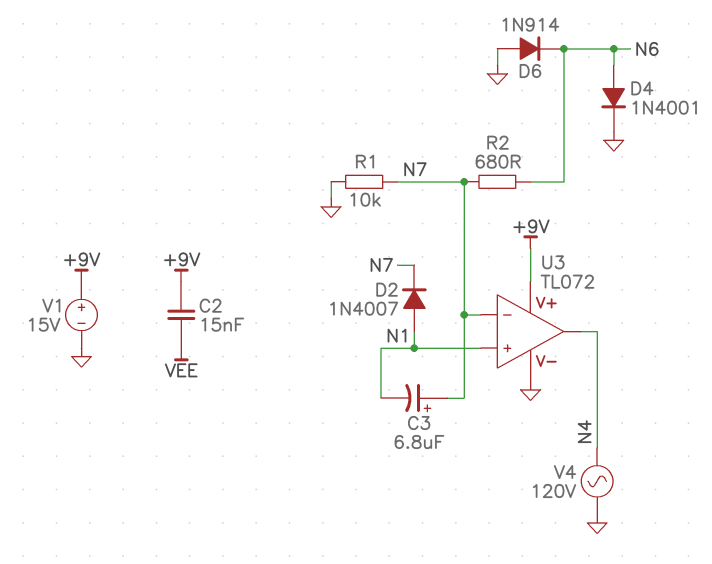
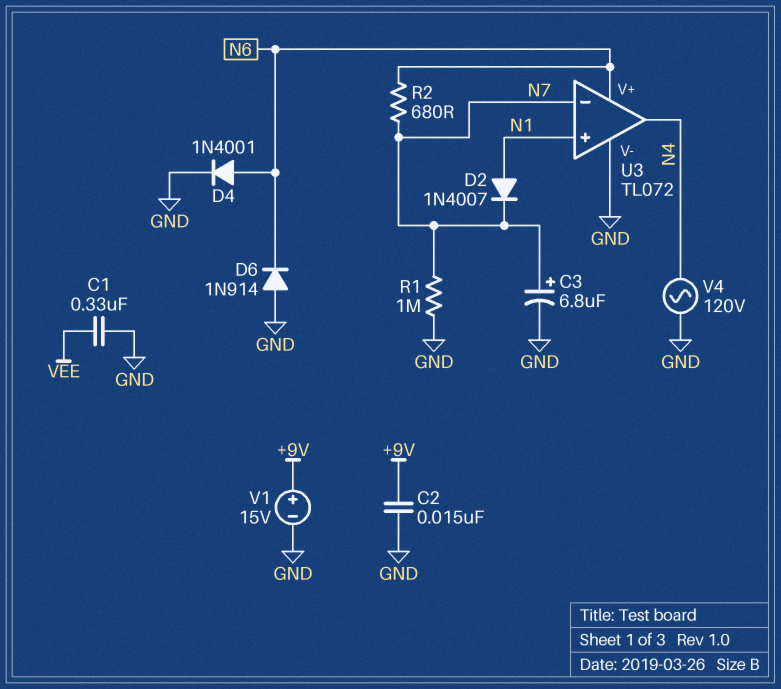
C1: none -> 330nF (GND, VEE)
C2: 15nF (+9V, VEE) -> 15nF (+9V, GND)
C3: 6.8uF (plus N7, minus N1) -> 6.8uF (plus N7, minus GND)
R1: 10k (GND, N7) -> 1M (GND, N7)
U3 pin V+: +9V -> N6

